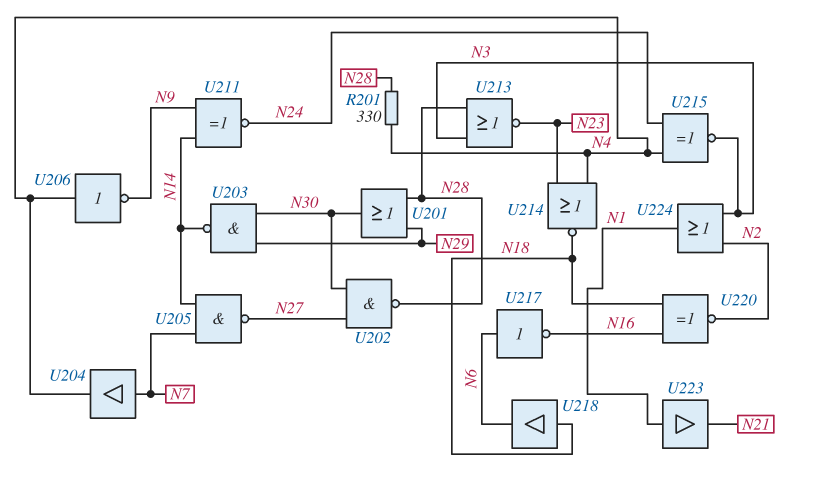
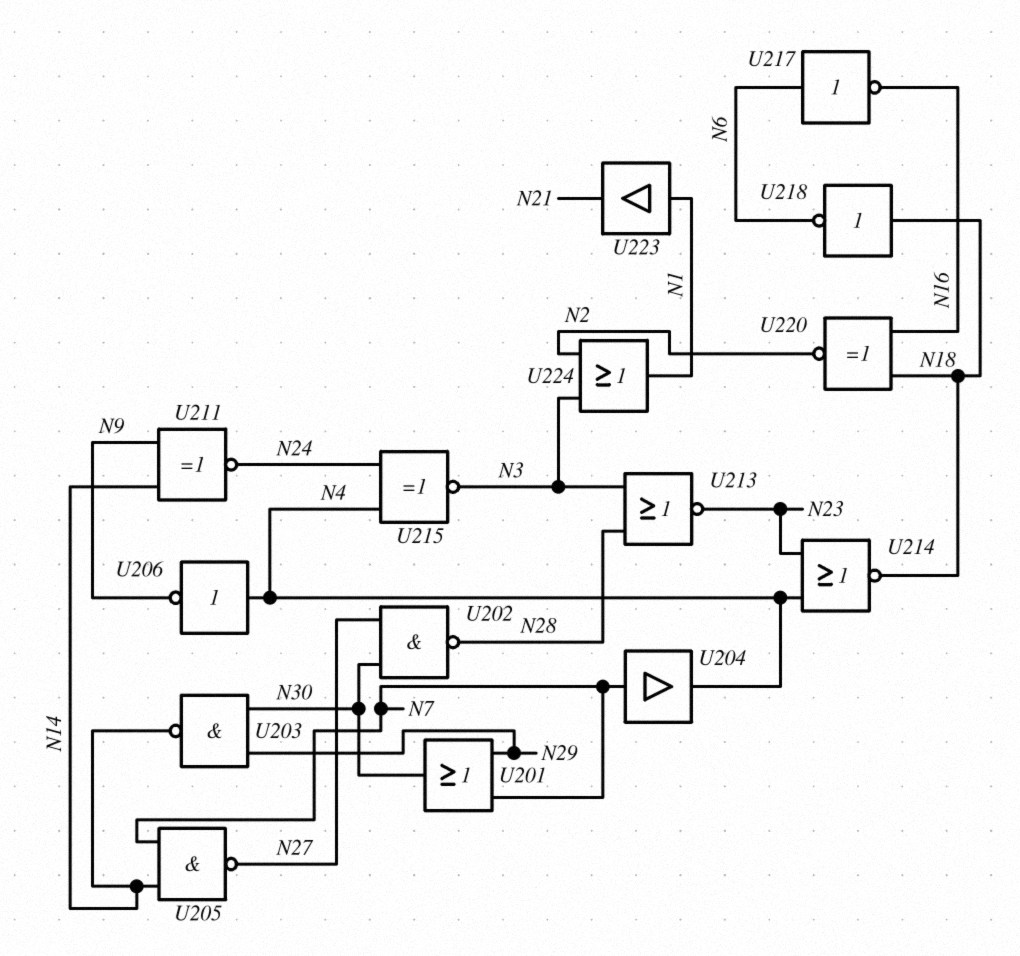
R201: 330 (N4, N28) -> none
U201: OR (in N28, in N29, out N30) -> OR (in N7, in N29, out N30)
U218: buffer (in N18, out N6) -> NOT (in N18, out N6)

